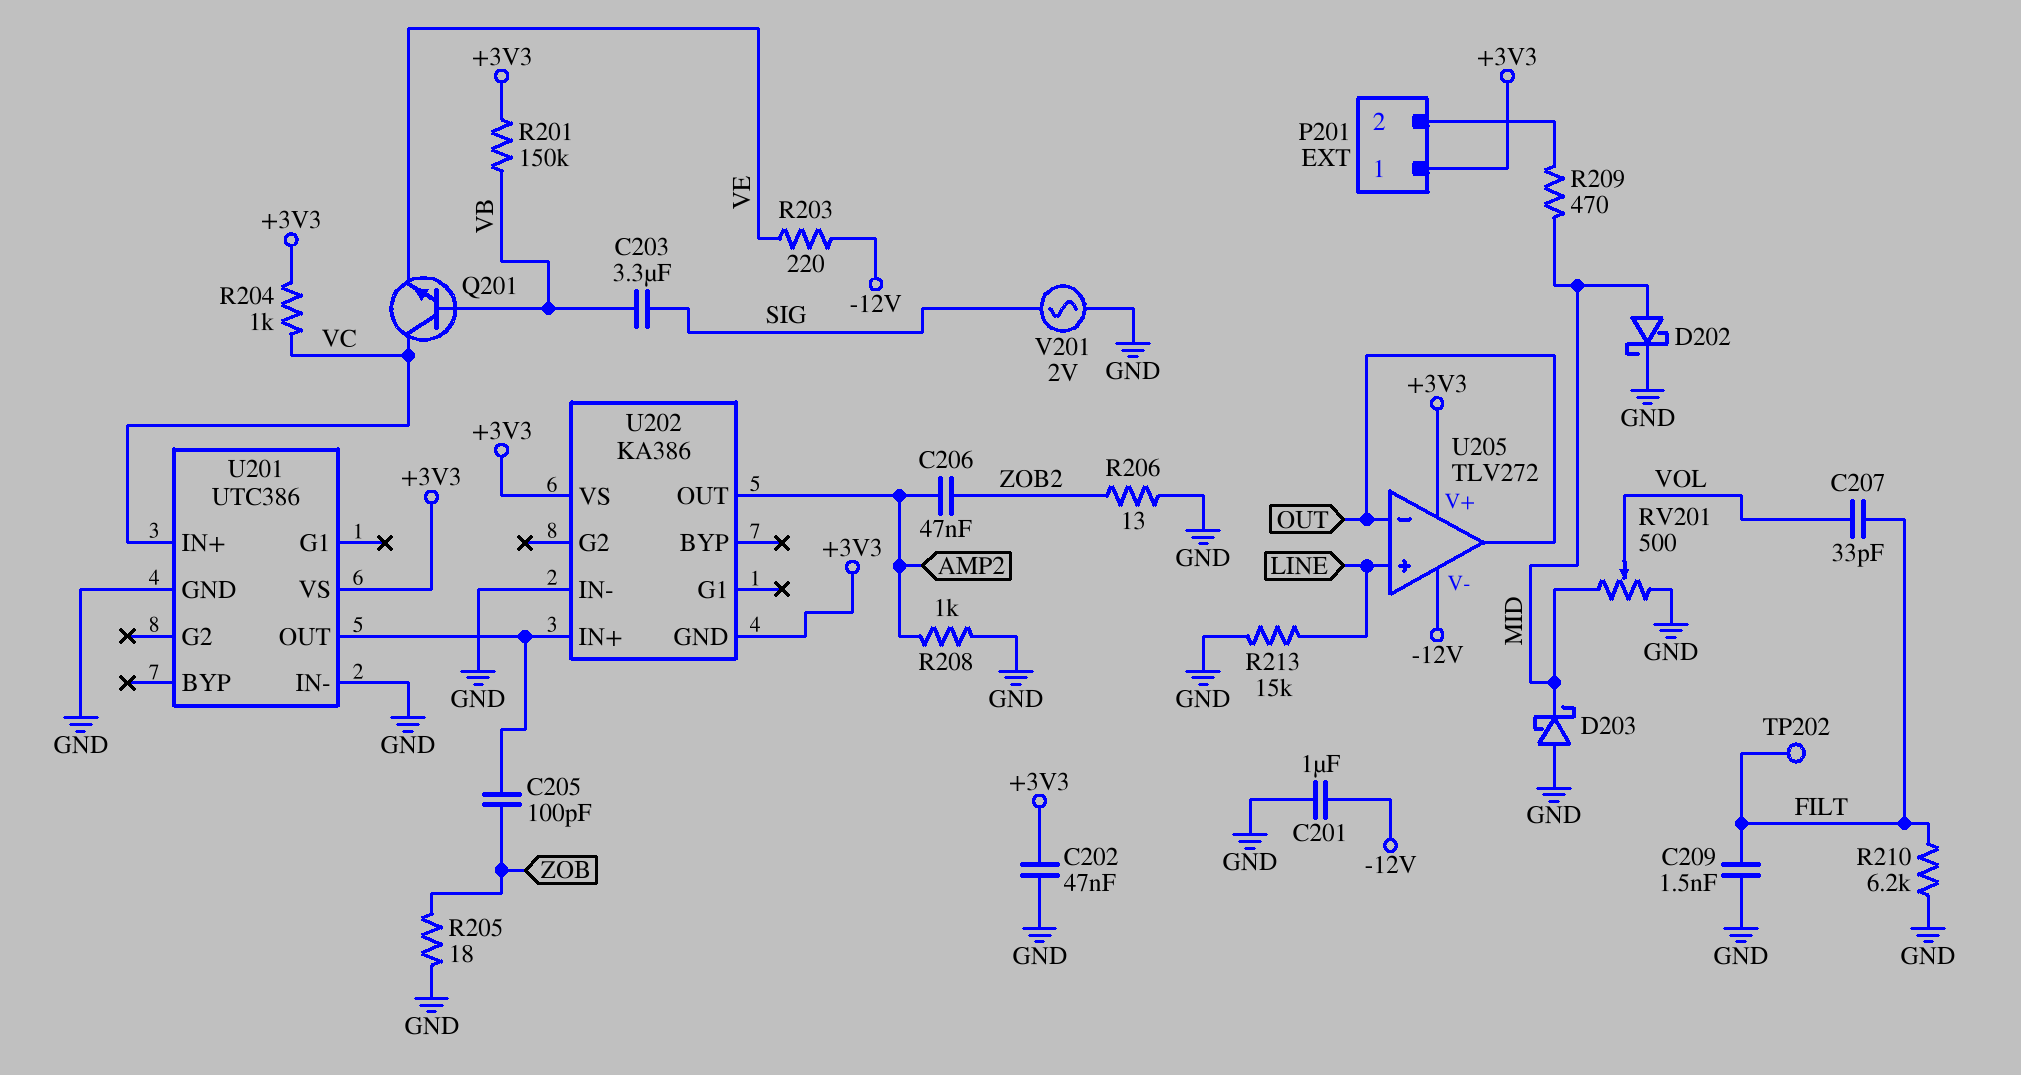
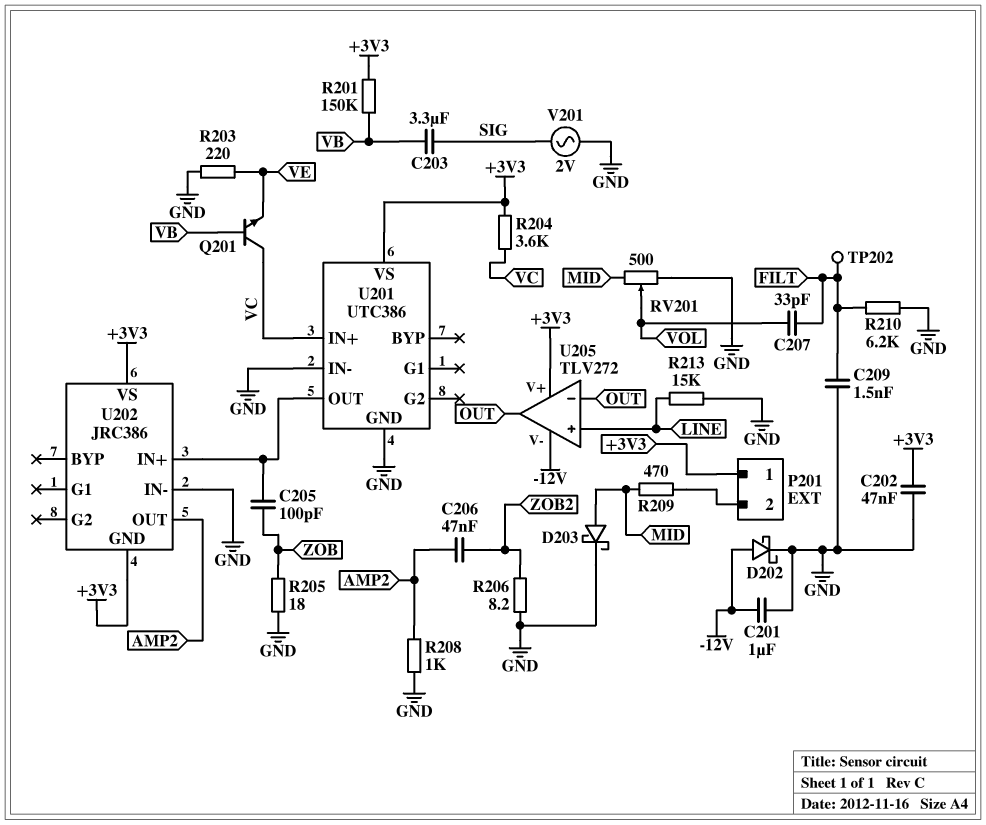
D202: schottky (A MID, K GND) -> schottky (A -12V, K GND)
D203: schottky (A GND, K MID) -> schottky (A MID, K GND)
R203: 220 (-12V, VE) -> 220 (GND, VE)
R204: 1k (+3V3, VC) -> 3.6k (+3V3, VC)
R206: 13 (GND, ZOB2) -> 8.2 (GND, ZOB2)
U202: KA386 -> JRC386

